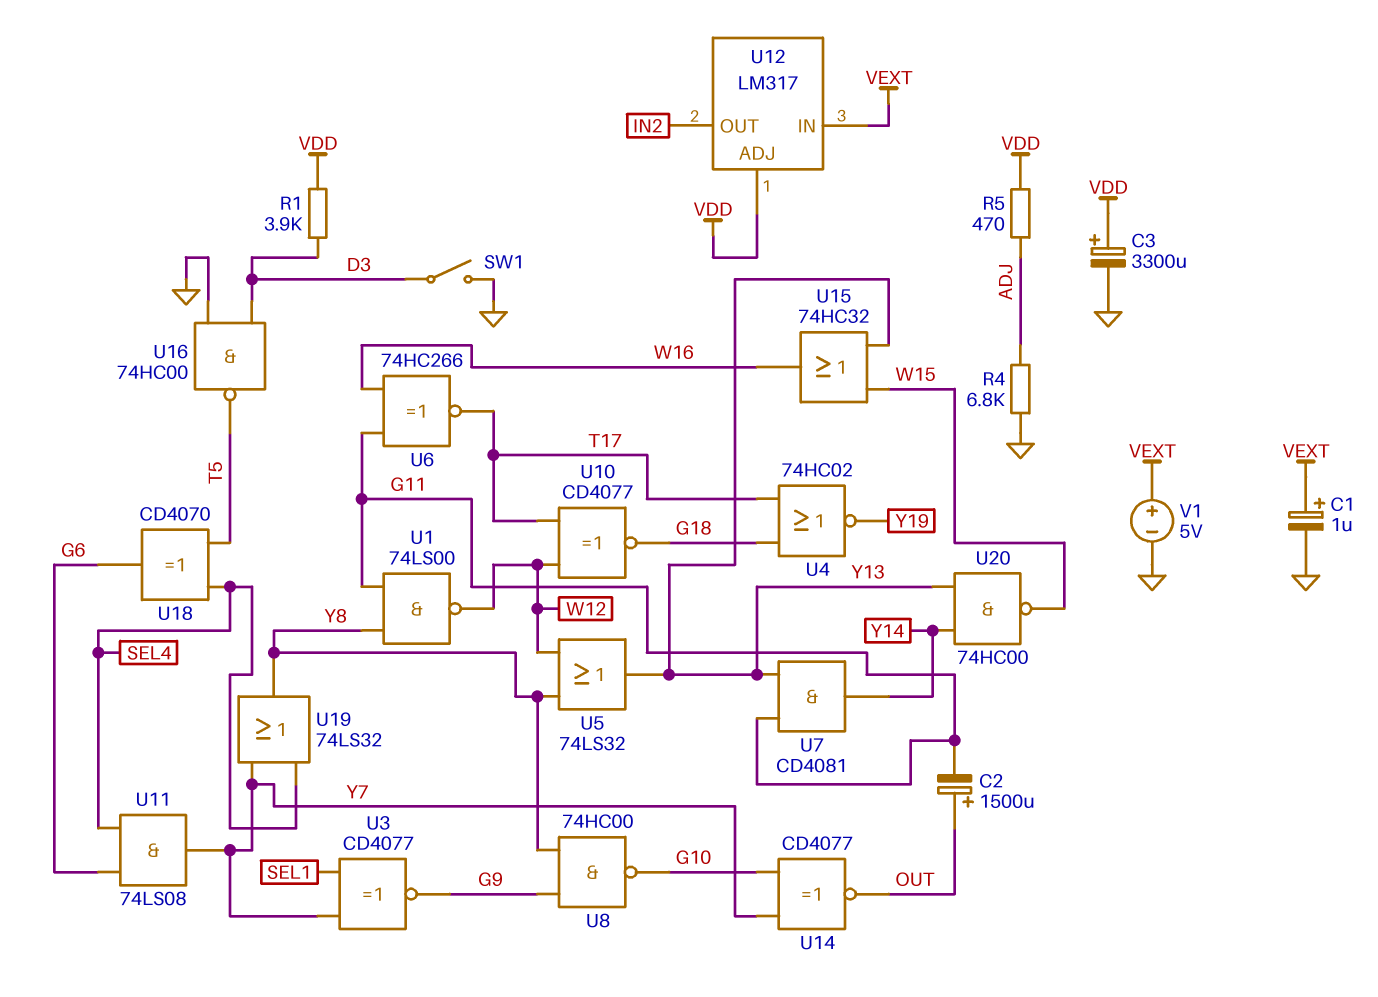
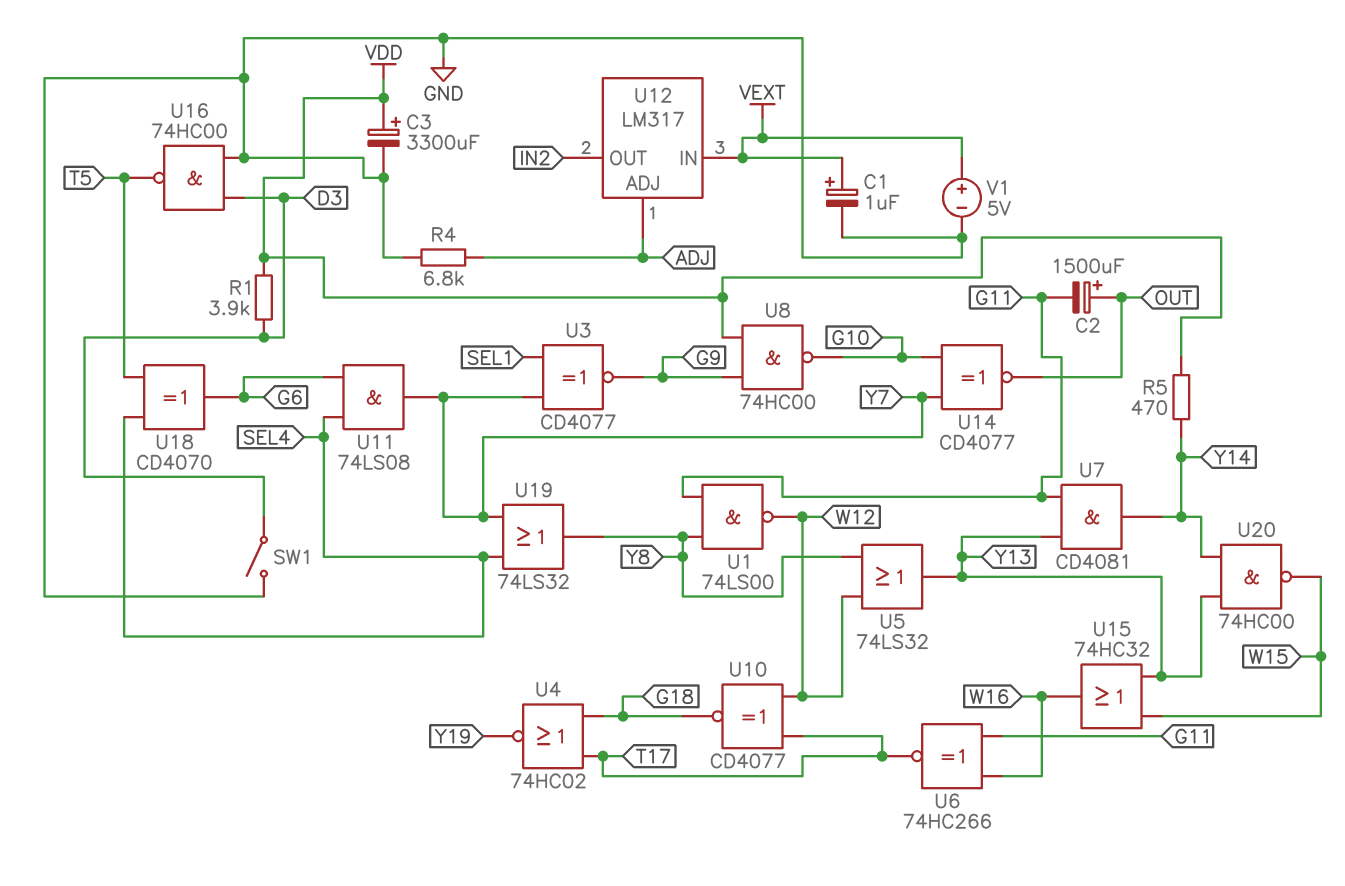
R5: 470 (ADJ, VDD) -> 470 (VDD, Y14)
U8: NAND 74HC00 (in G9, in Y8, out G10) -> NAND 74HC00 (in G9, in VDD, out G10)
U12 pin ADJ: VDD -> ADJ

